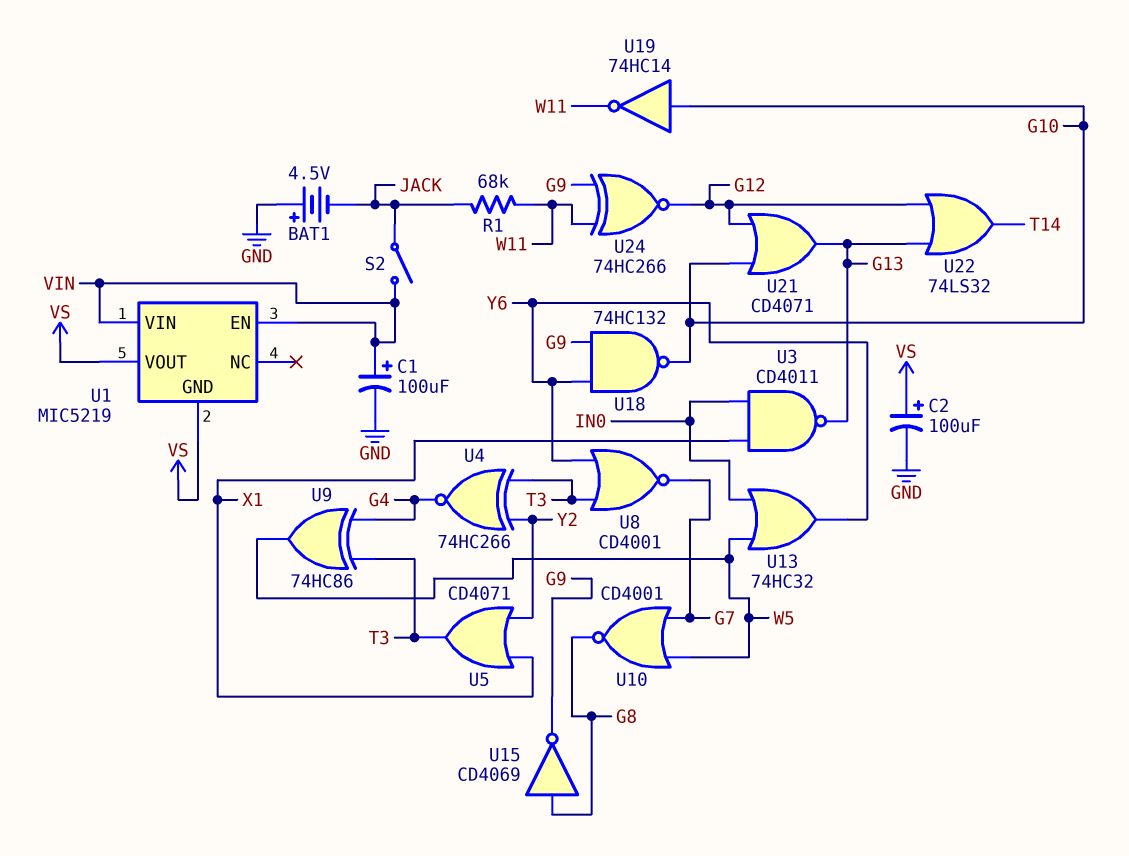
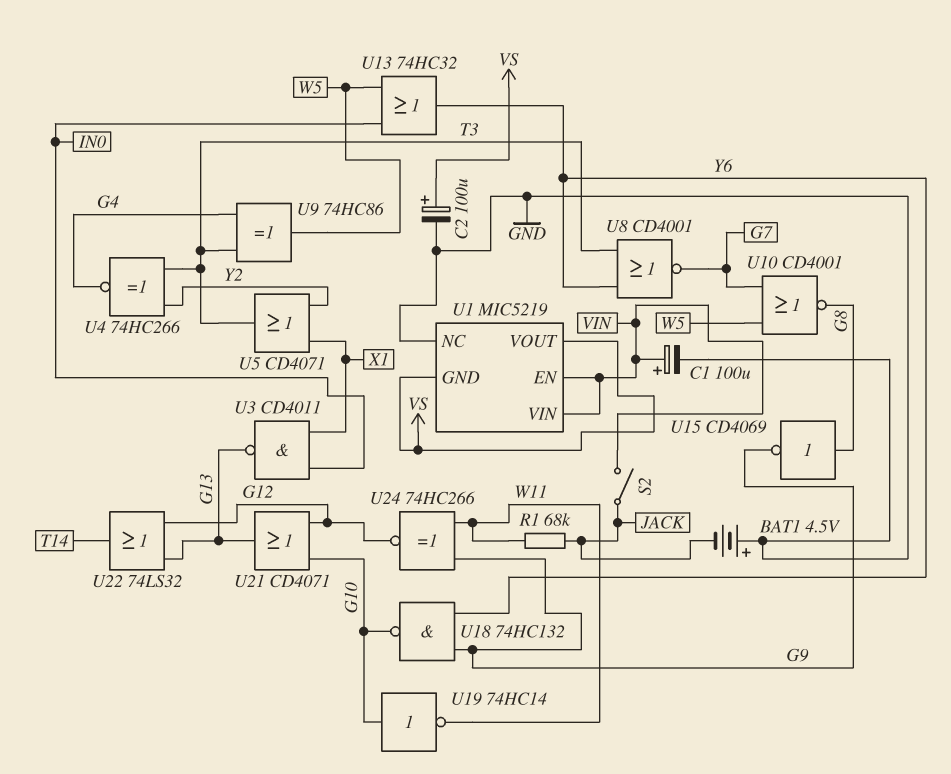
U1 pin NC: none -> GND

